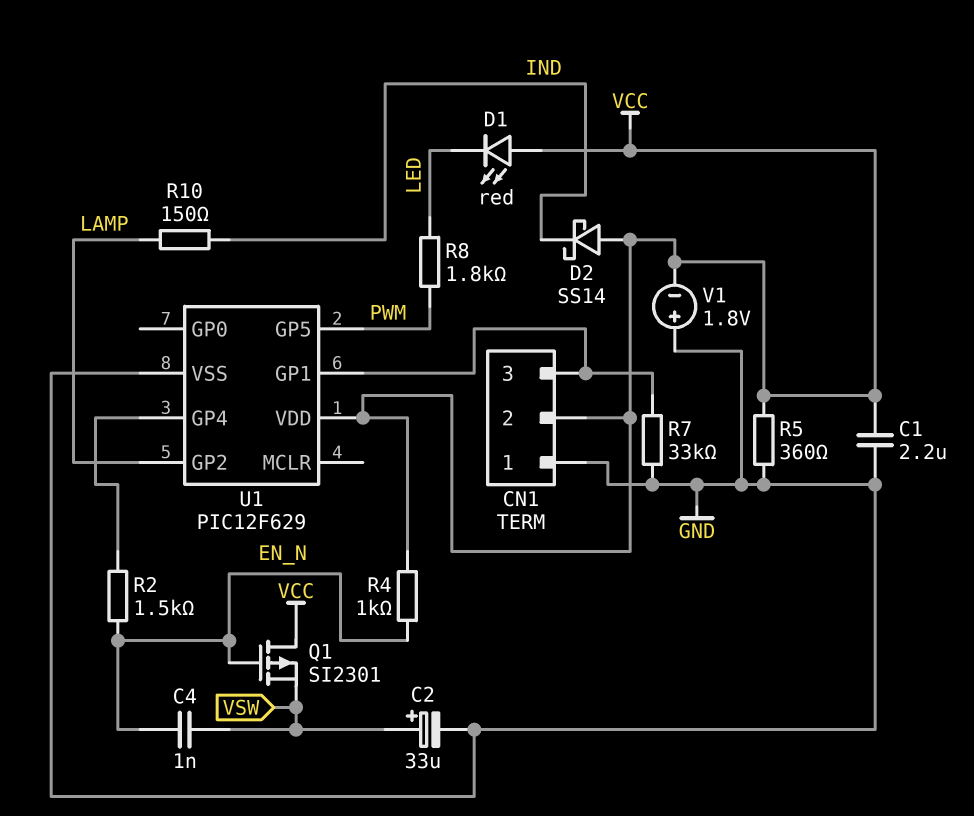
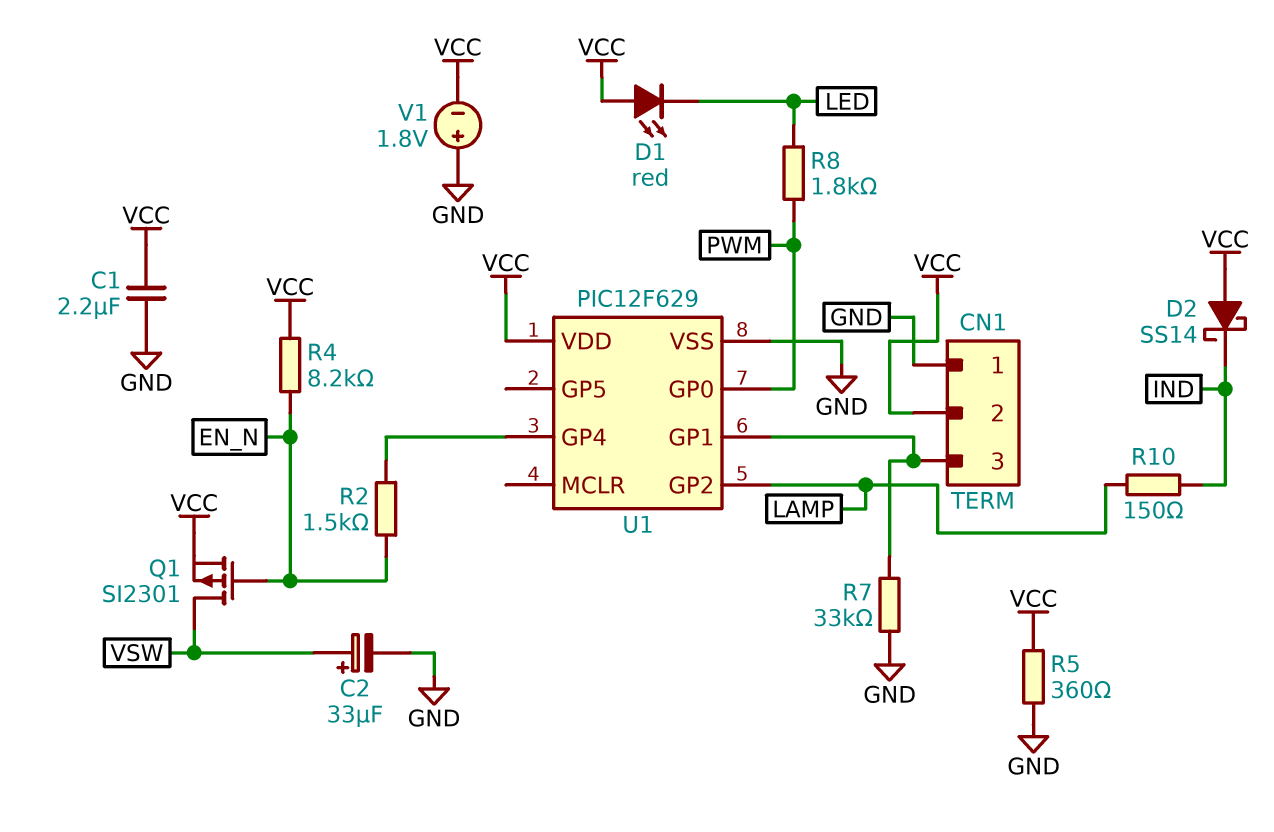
C4: 1nF (EN_N, VSW) -> none
Q1: PMOS SI2301 (G EN_N, D VCC, S VSW) -> PMOS SI2301 (G EN_N, D VSW, S VCC)
R4: 1k (EN_N, VCC) -> 8.2k (EN_N, VCC)
U1 pin GP0: none -> PWM
U1 pin GP5: PWM -> none

